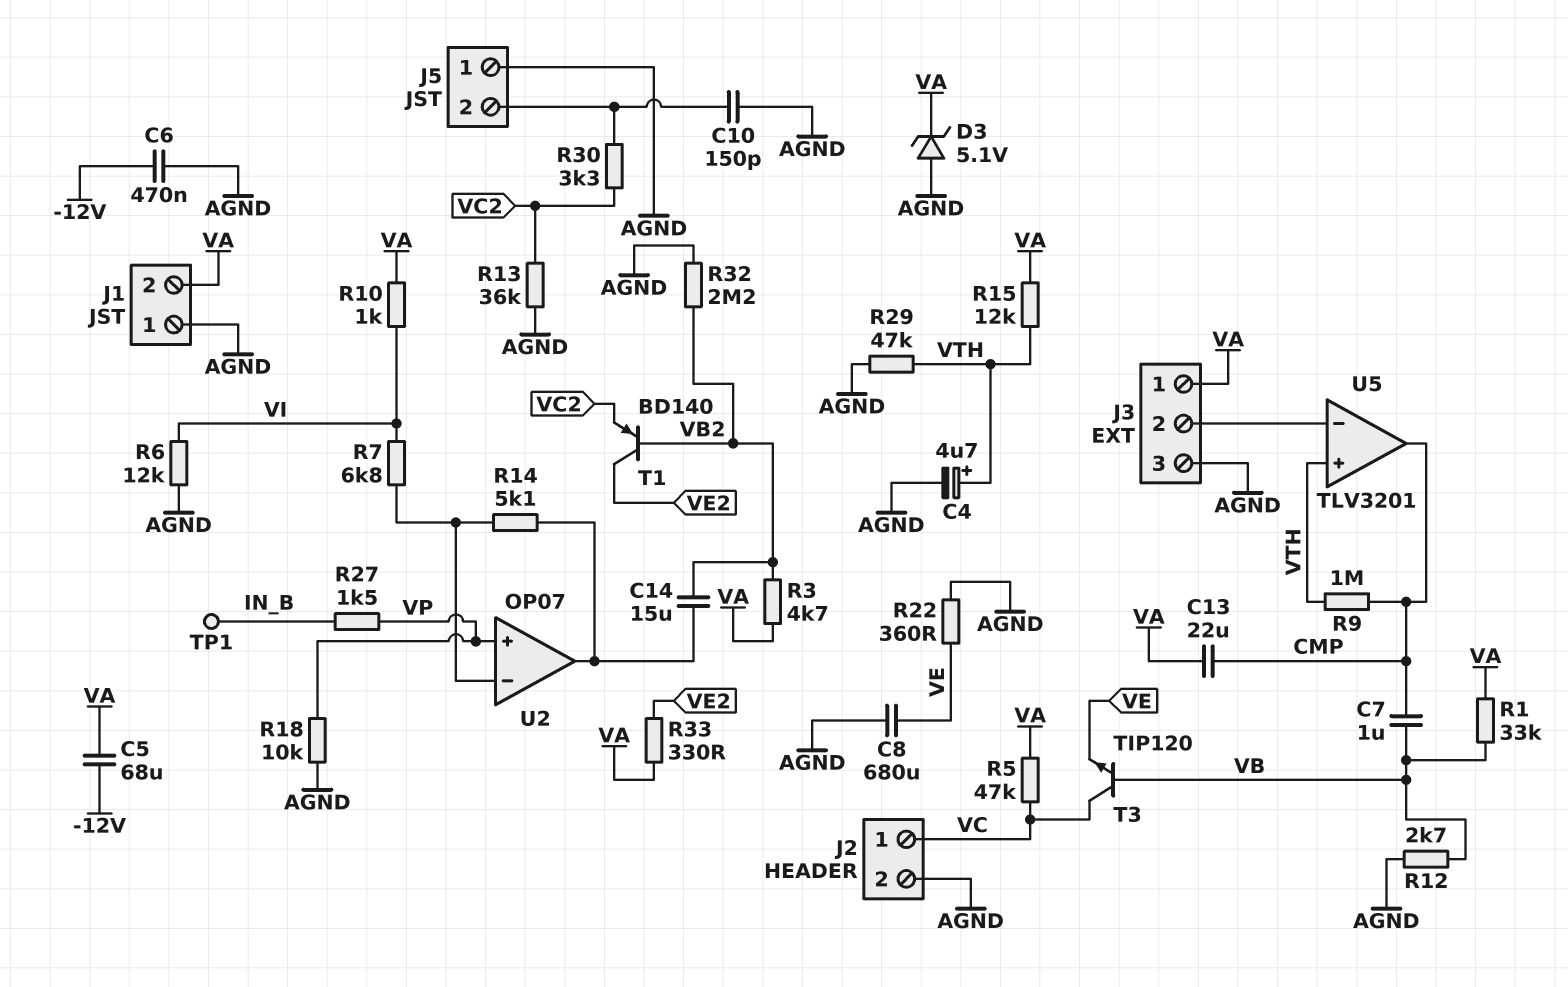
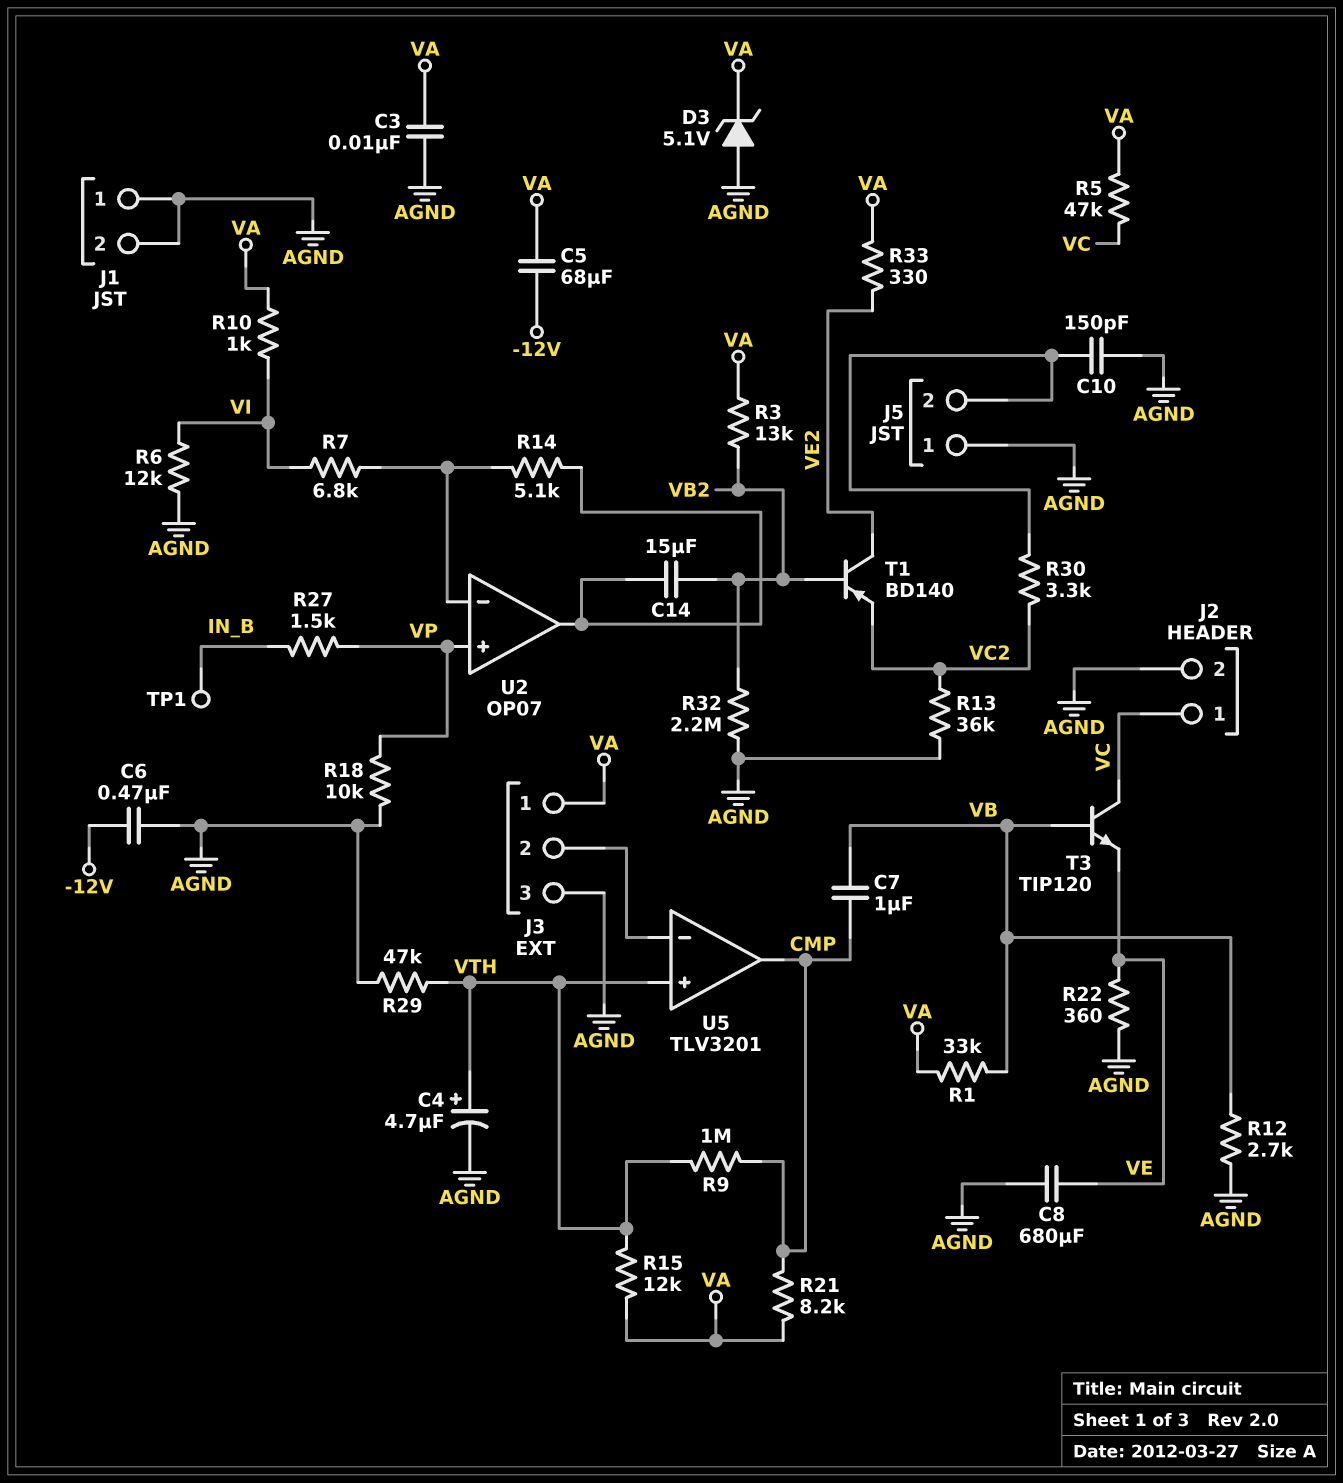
C3: none -> 10nF (AGND, VA)
C13: 22uF (CMP, VA) -> none
J1 pin 2: VA -> AGND
R3: 4.7k (VA, VB2) -> 13k (VA, VB2)
R21: none -> 8.2k (CMP, VA)

